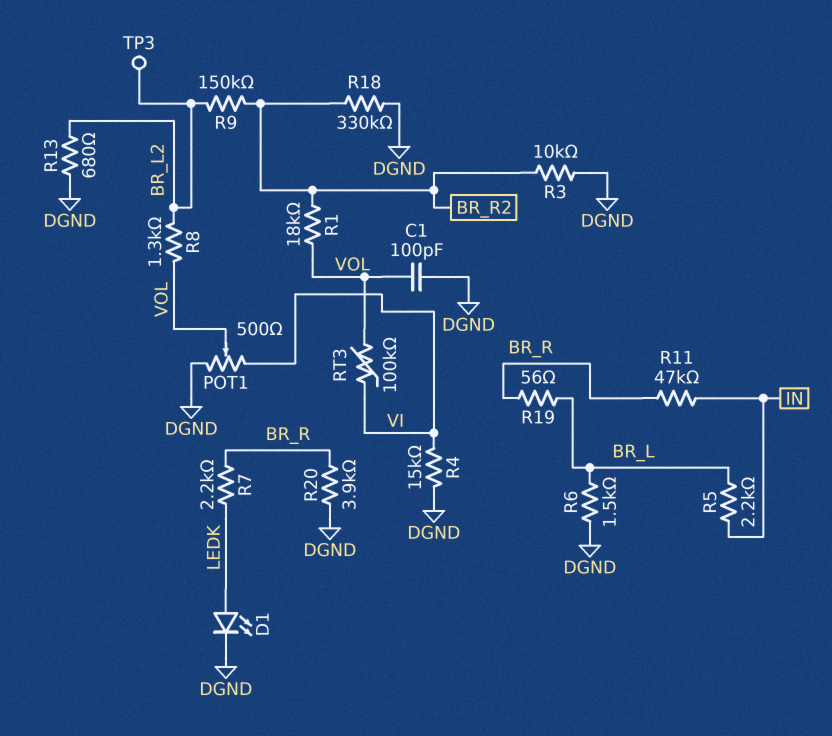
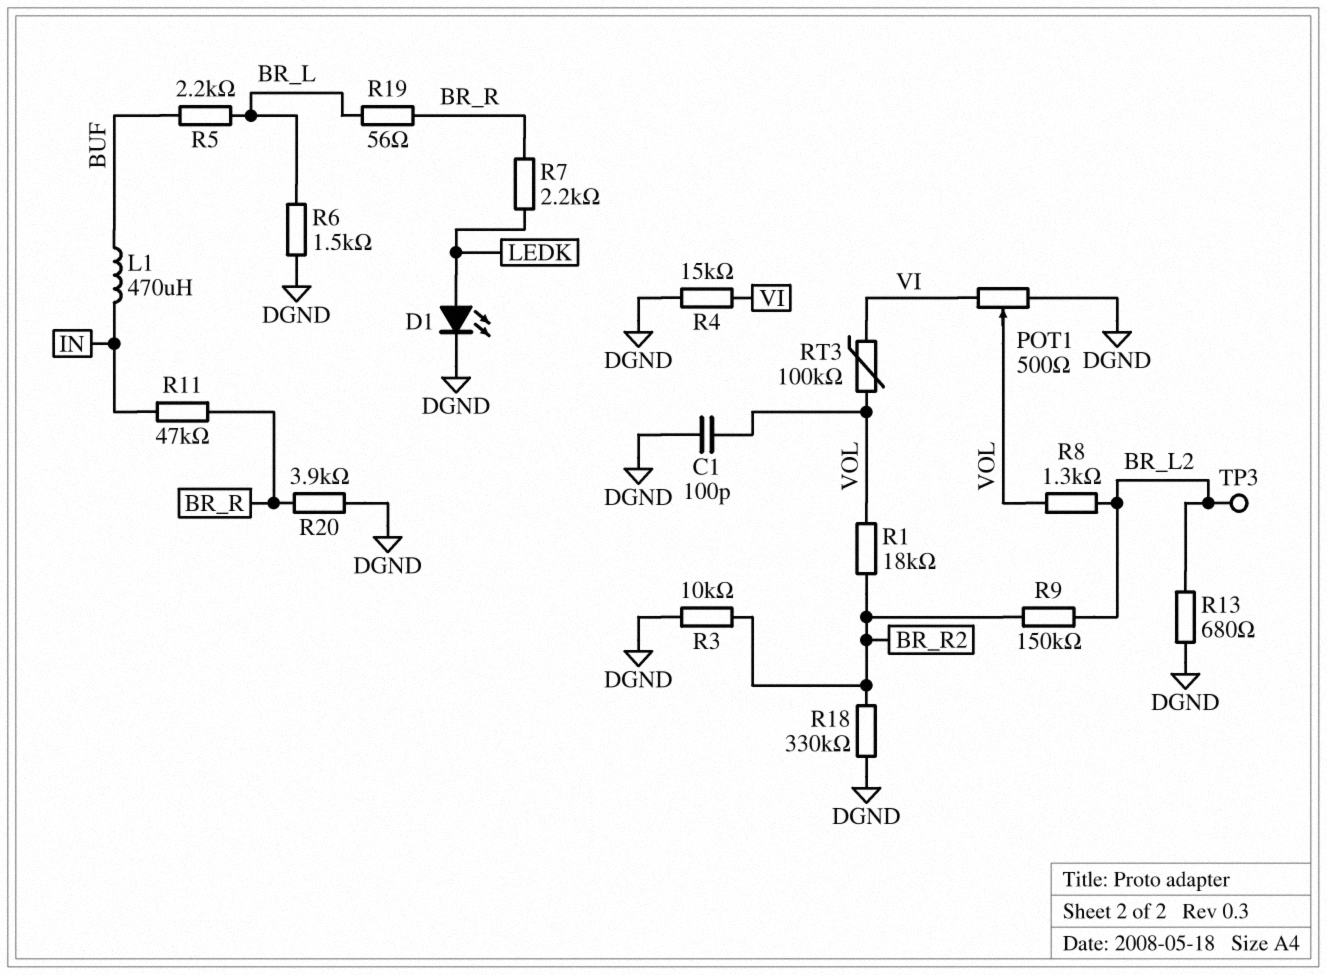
L1: none -> 470uH (BUF, IN)
R5: 2.2k (BR_L, IN) -> 2.2k (BR_L, BUF)

